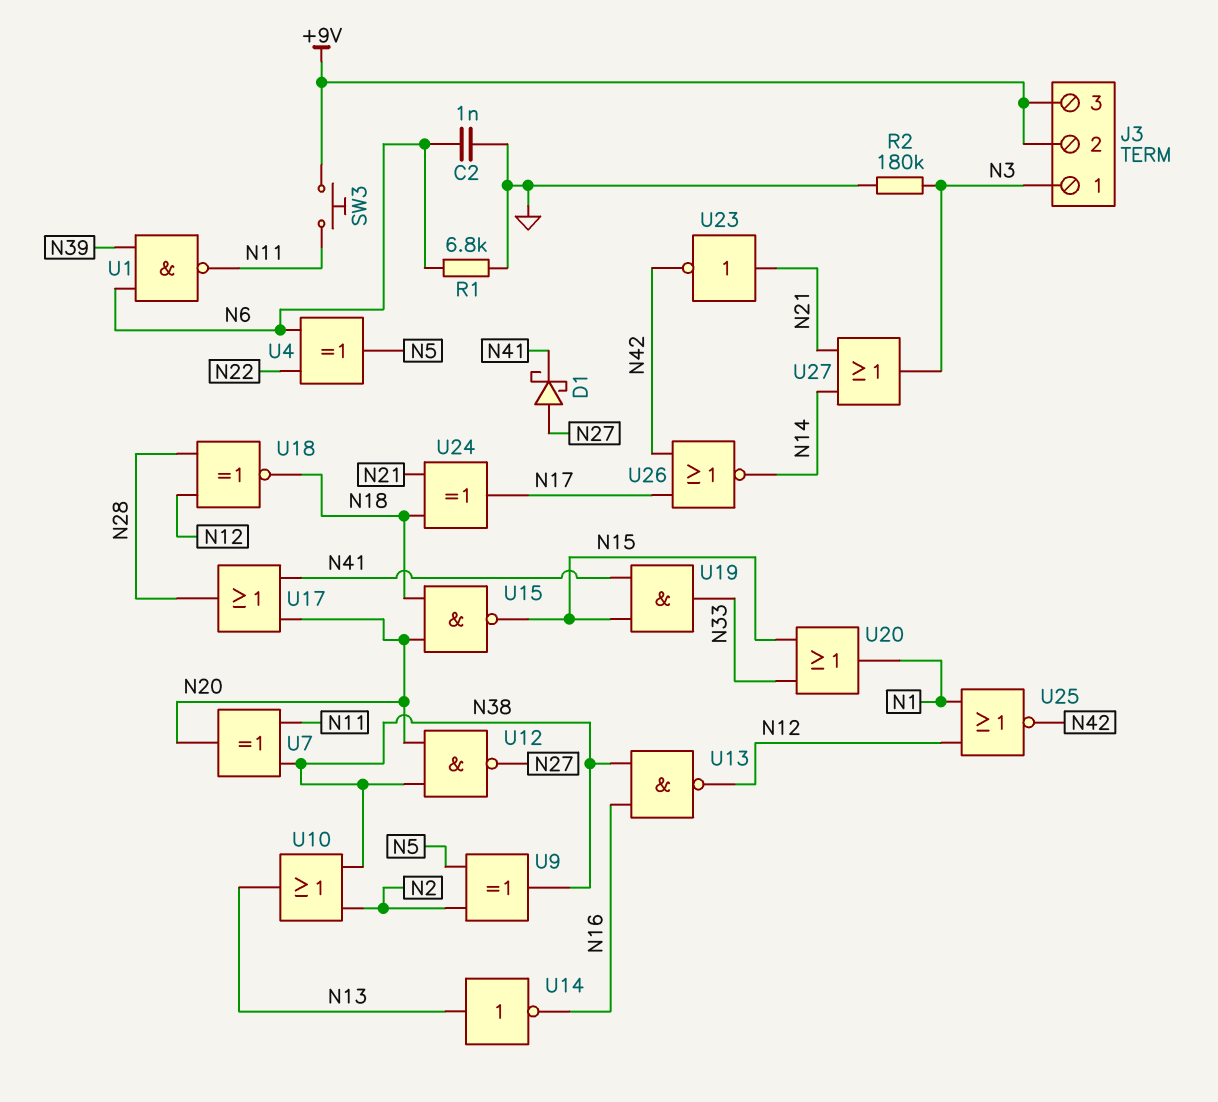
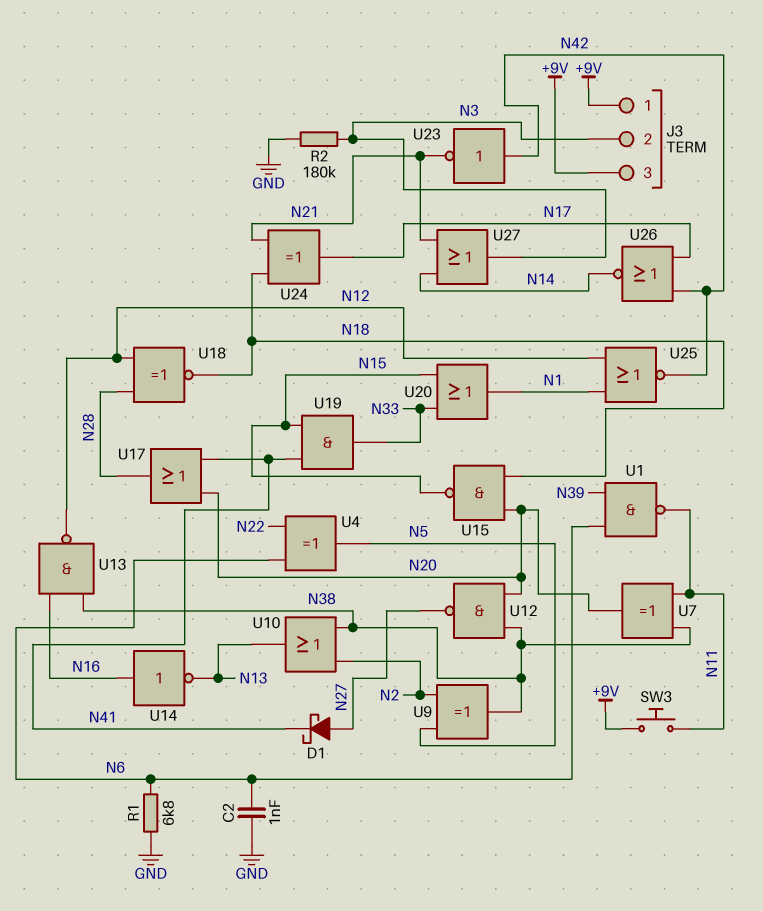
J3 pin 1: N3 -> +9V
J3 pin 2: +9V -> N3
U14: NOT (in N13, out N16) -> NOT (in N16, out N13)
U23: NOT (in N21, out N42) -> NOT (in N42, out N21)

